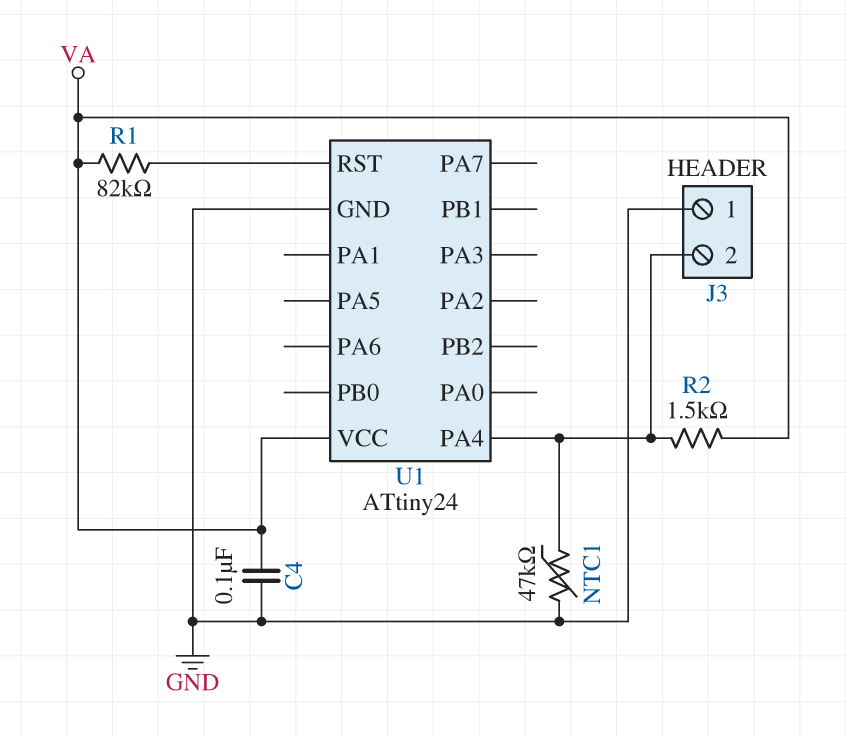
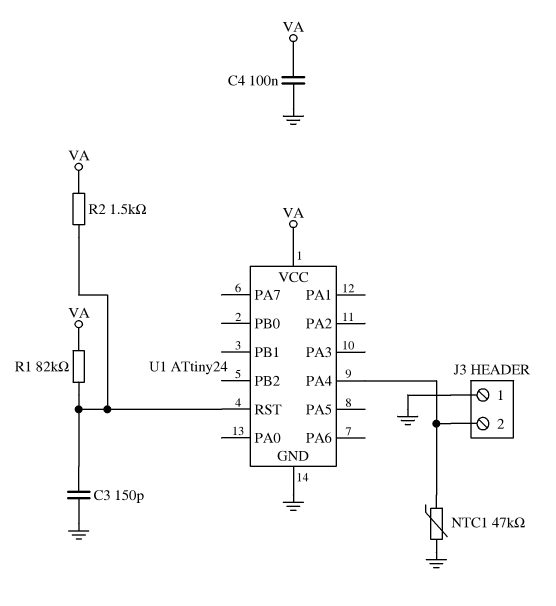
C3: none -> 150pF (GND, U1/RST)
R2: 1.5k (J3/2, VA) -> 1.5k (U1/RST, VA)

